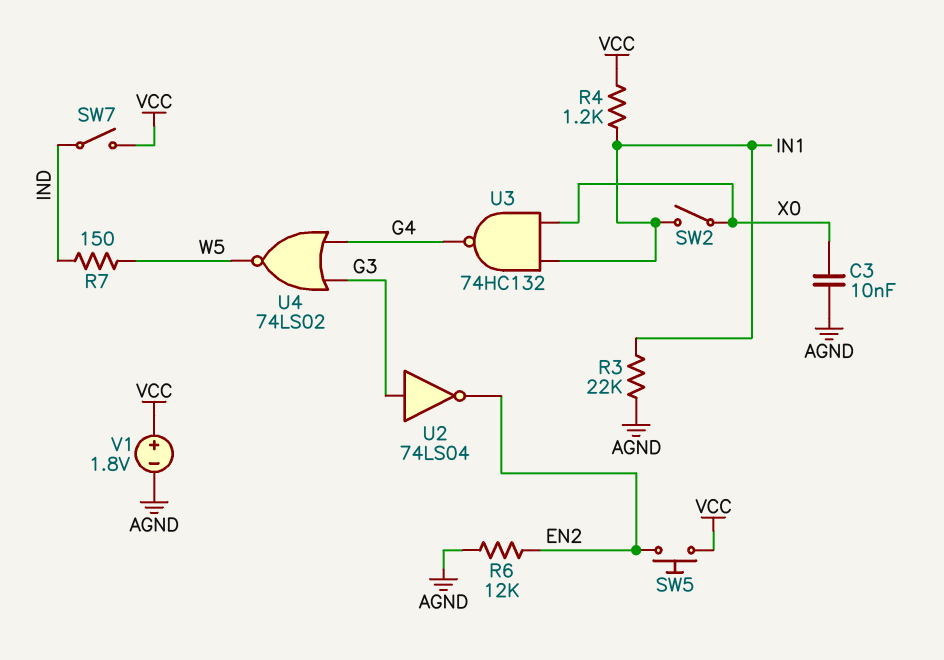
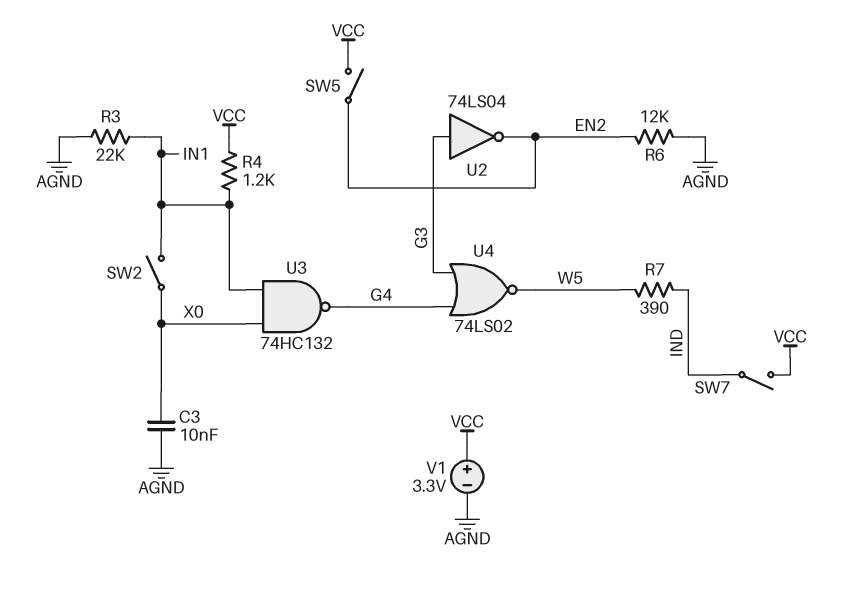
R7: 150 (IND, W5) -> 390 (IND, W5)
SW5: button (EN2, VCC) -> switch (EN2, VCC)
V1: 1.8V (plus VCC, minus AGND) -> 3.3V (plus VCC, minus AGND)

